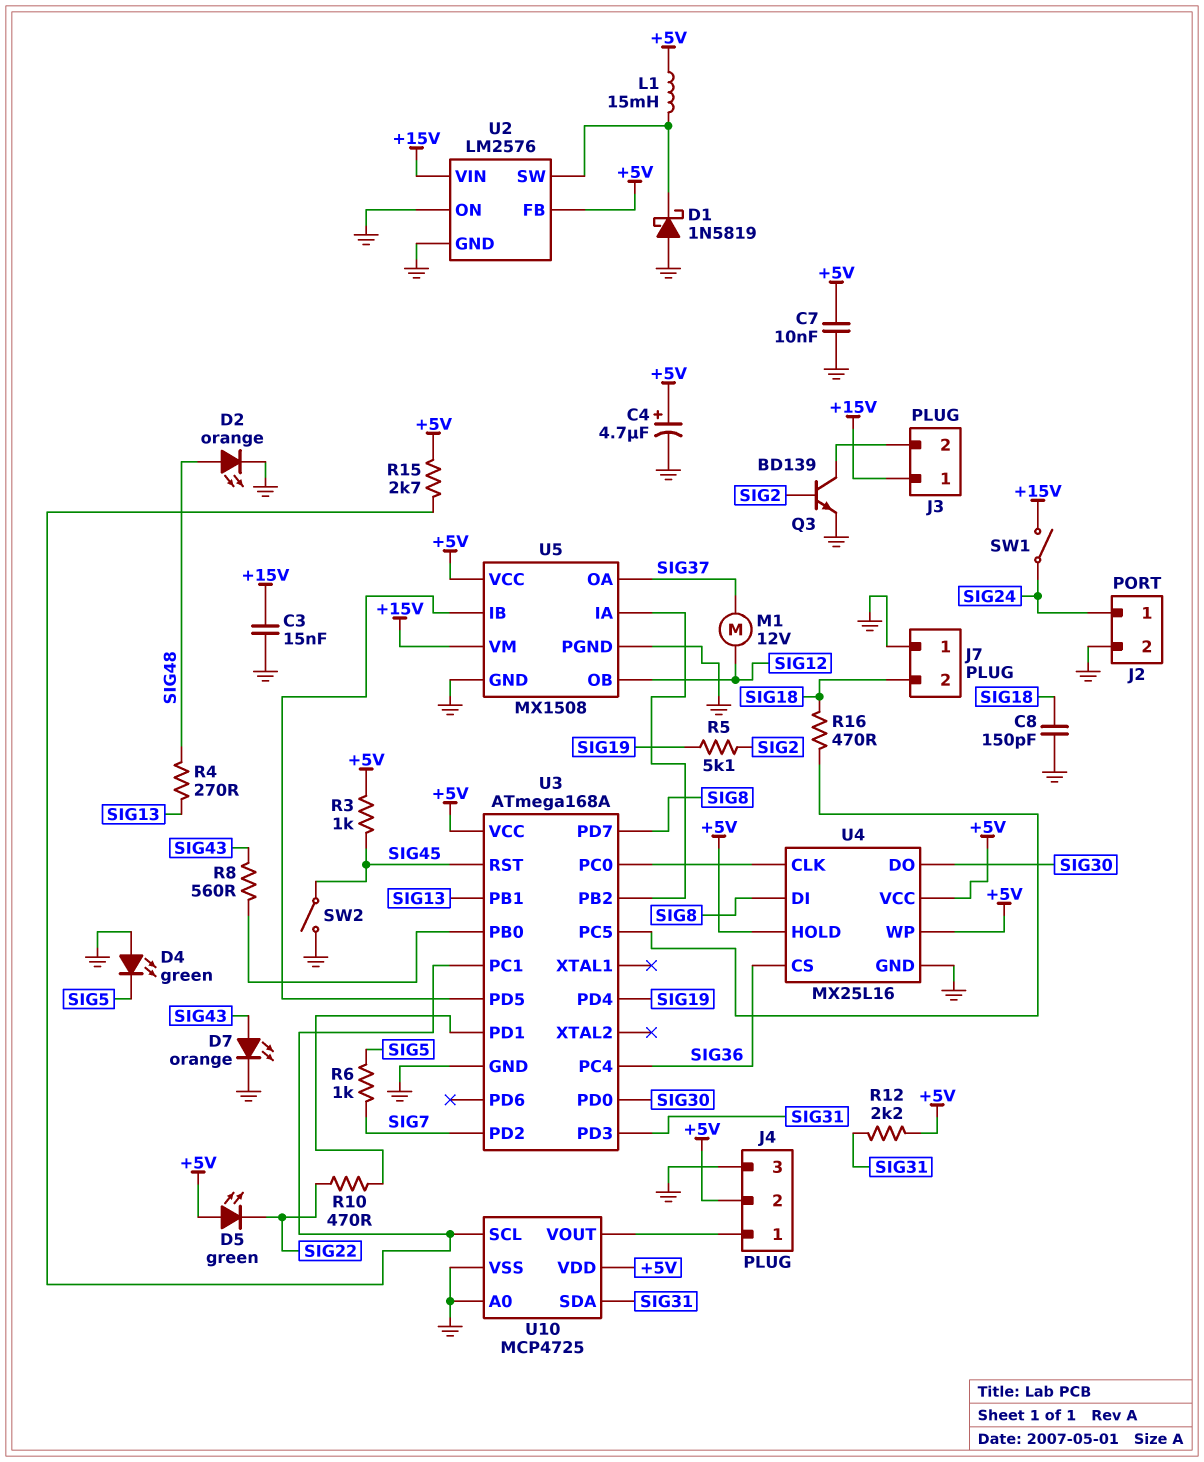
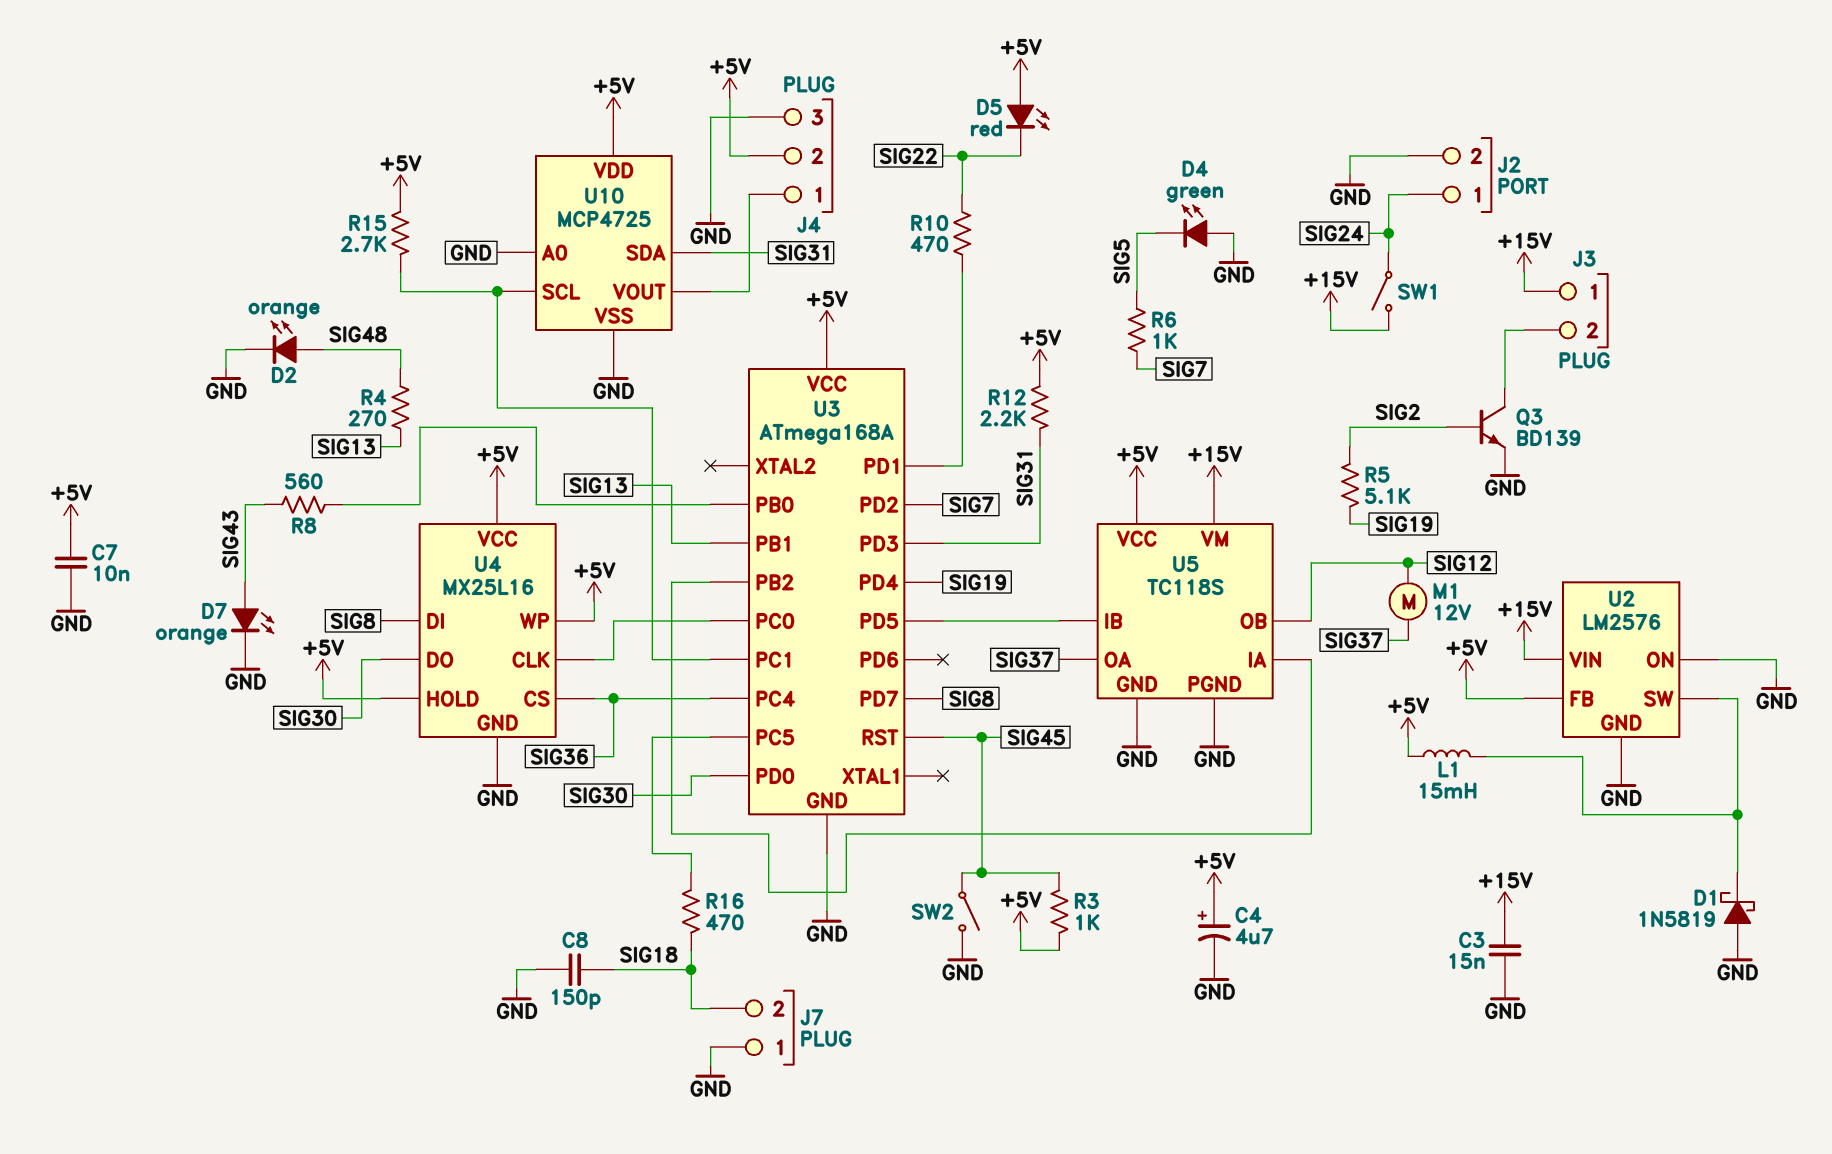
D5: LED green (A +5V, K SIG22) -> LED red (A +5V, K SIG22)
U5: MX1508 -> TC118S

